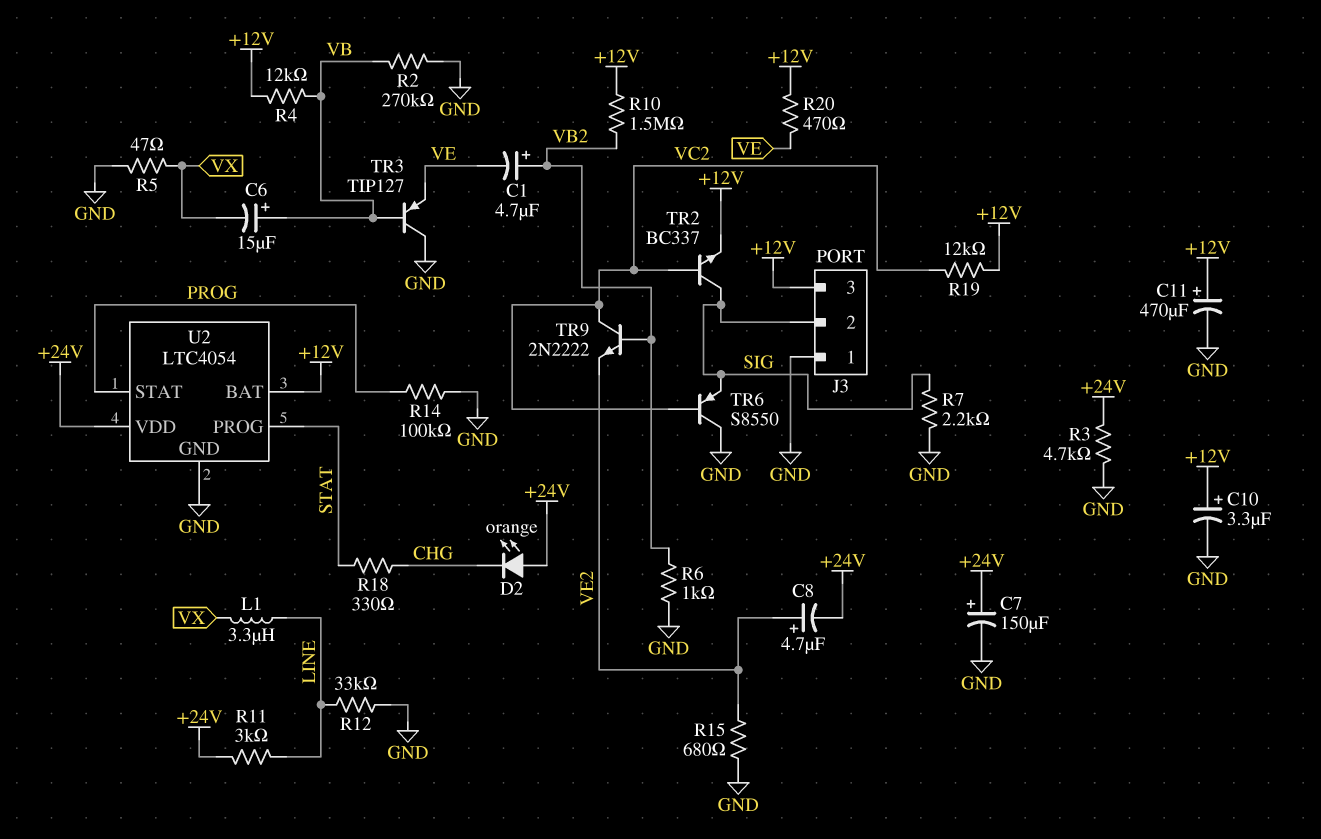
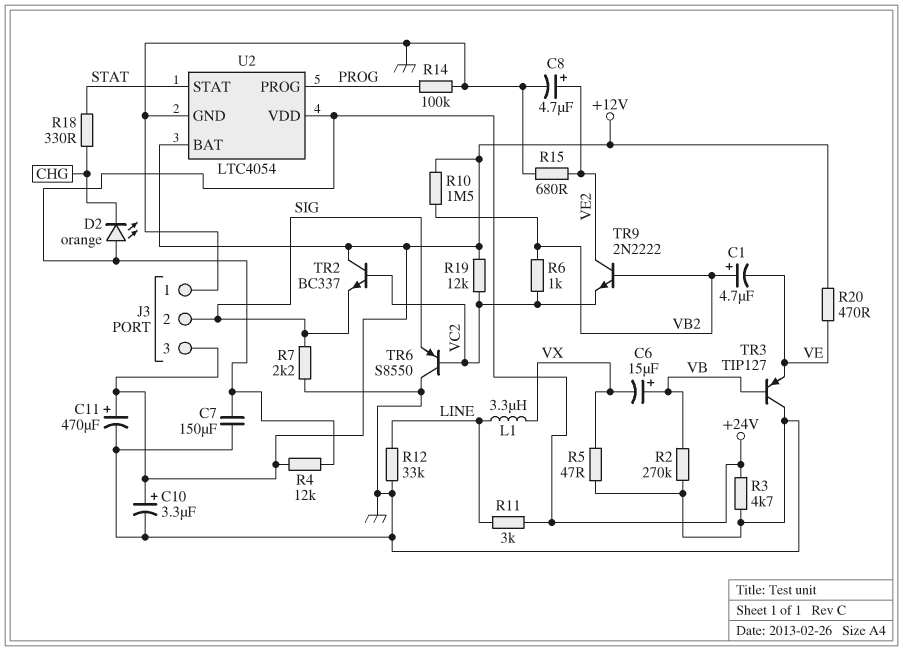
C7: 150uF (plus +24V, minus GND) -> 150uF (+24V, GND)
C8: 4.7uF (plus VE2, minus +24V) -> 4.7uF (plus VE2, minus GND)
R4: 12k (+12V, VB) -> 12k (+12V, +24V)
R6: 1k (GND, VB2) -> 1k (VB2, VC2)
TR2: NPN BC337 (B VC2, C SIG, E +12V) -> NPN BC337 (B VC2, C +12V, E SIG)
TR9: NPN 2N2222 (B VB2, C VC2, E VE2) -> NPN 2N2222 (B VB2, C VE2, E VC2)
U2 pin PROG: STAT -> PROG
U2 pin STAT: PROG -> STAT

